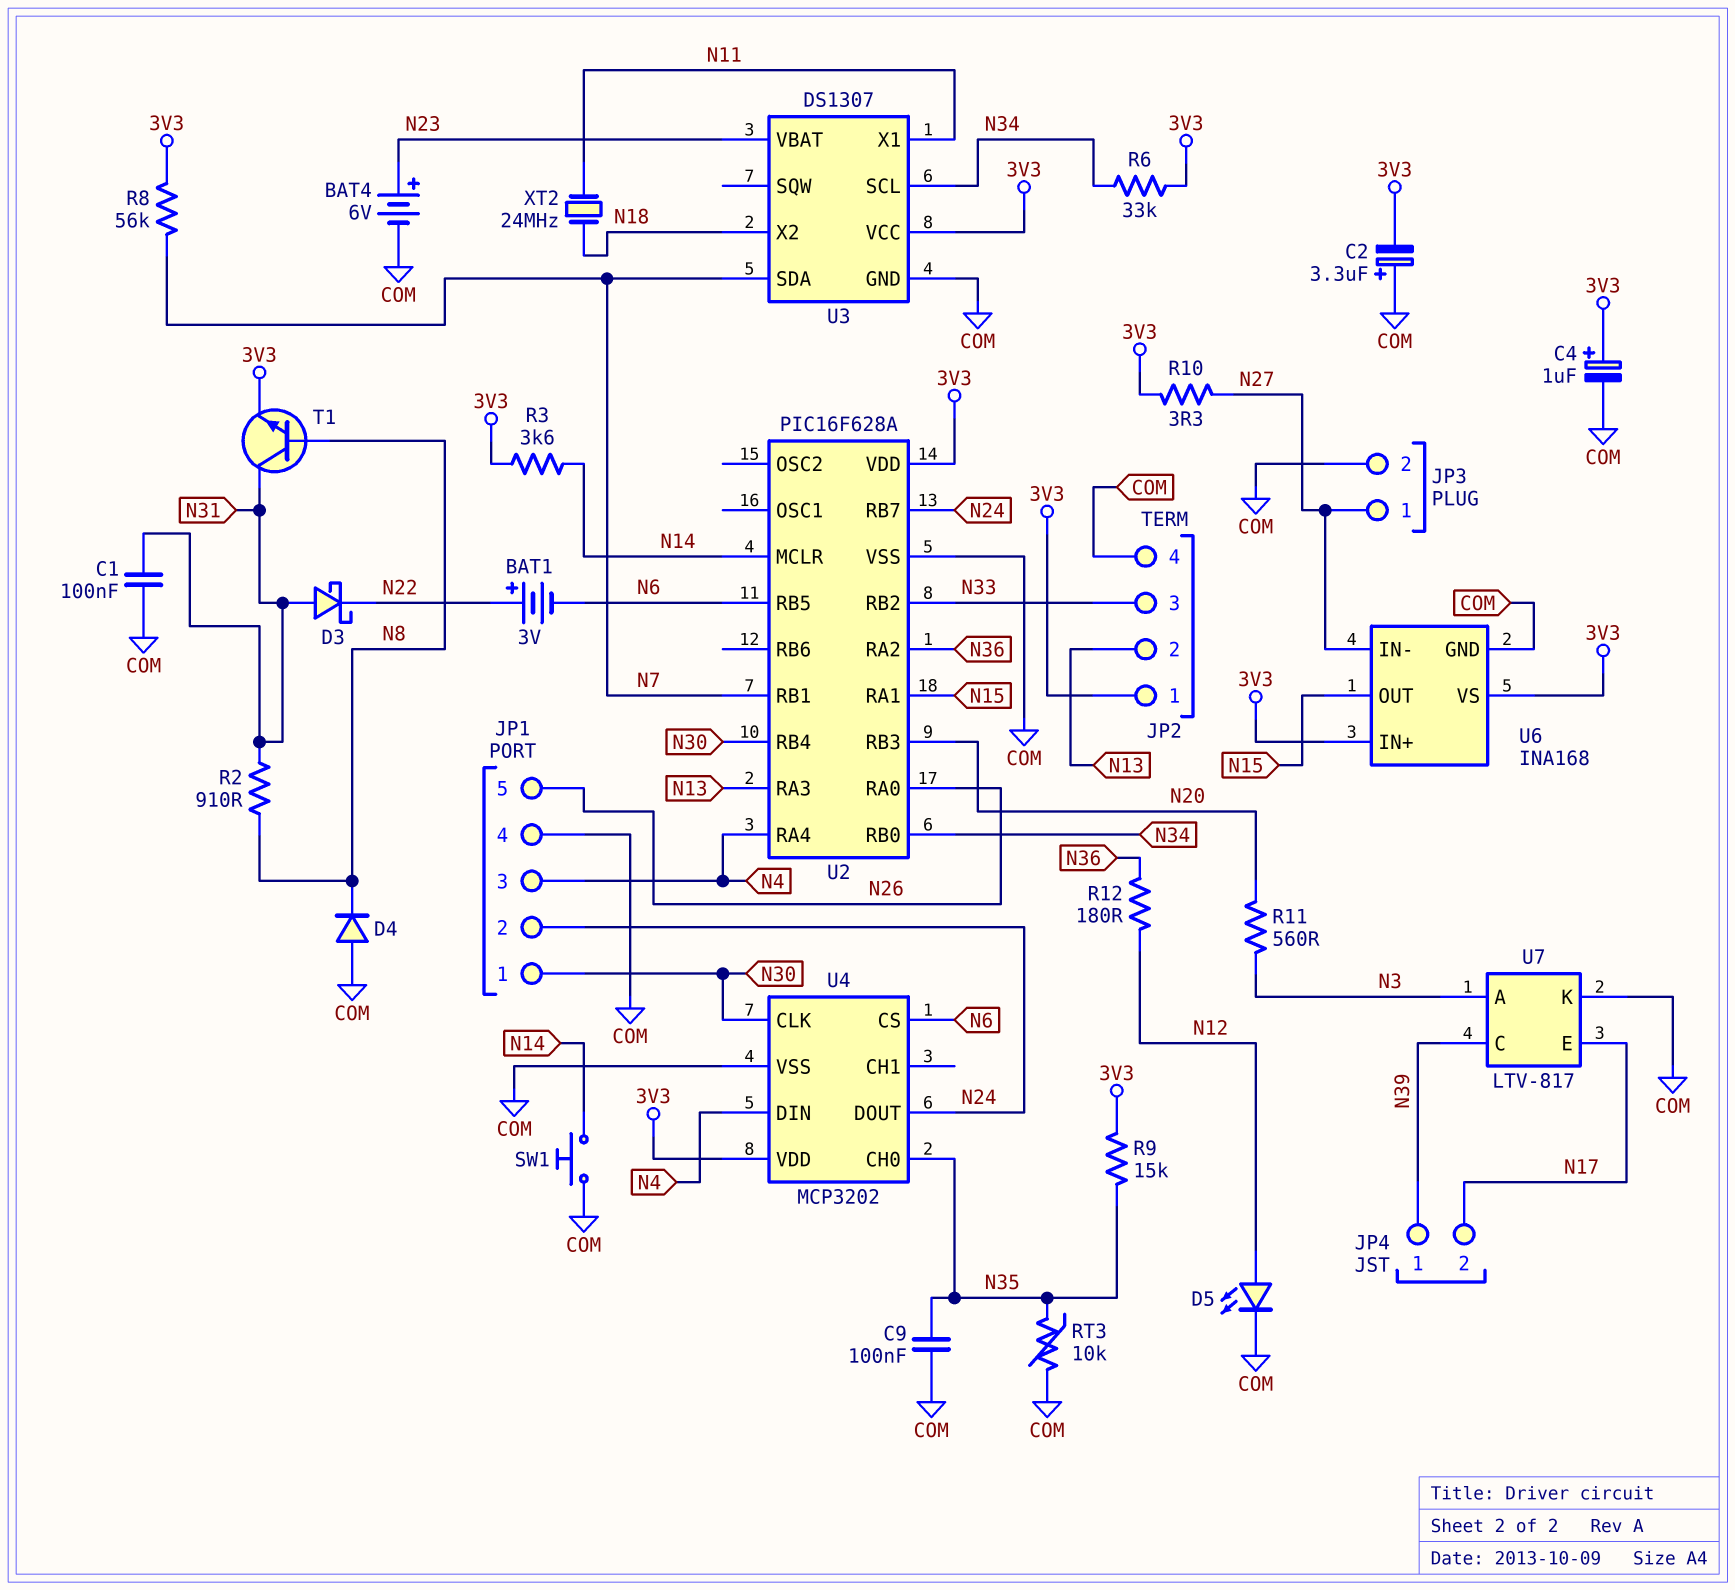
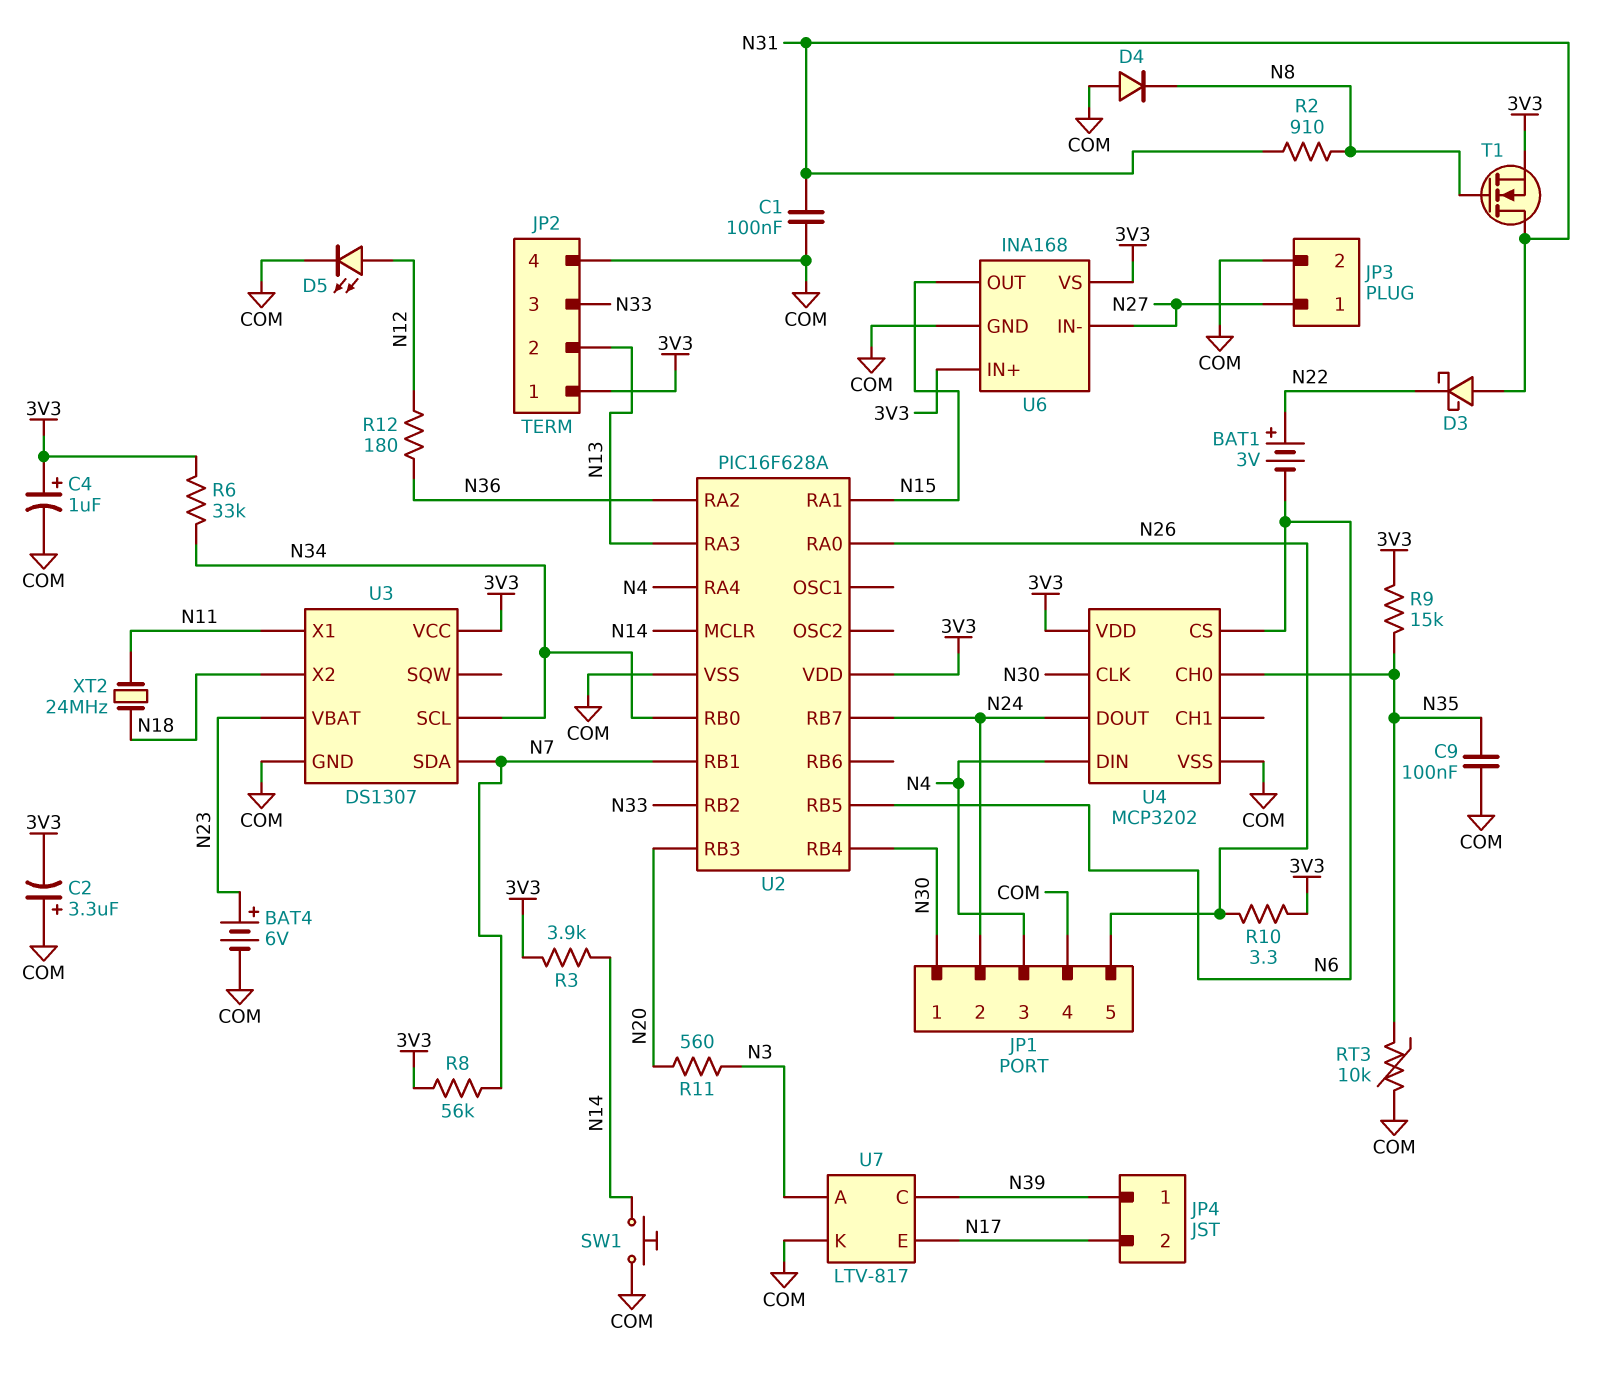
R3: 3.6k (3V3, N14) -> 3.9k (3V3, N14)
R10: 3.3 (3V3, N27) -> 3.3 (3V3, N26)
T1: NPN (B N8, C N31, E 3V3) -> NMOS (G N8, D N31, S 3V3)

